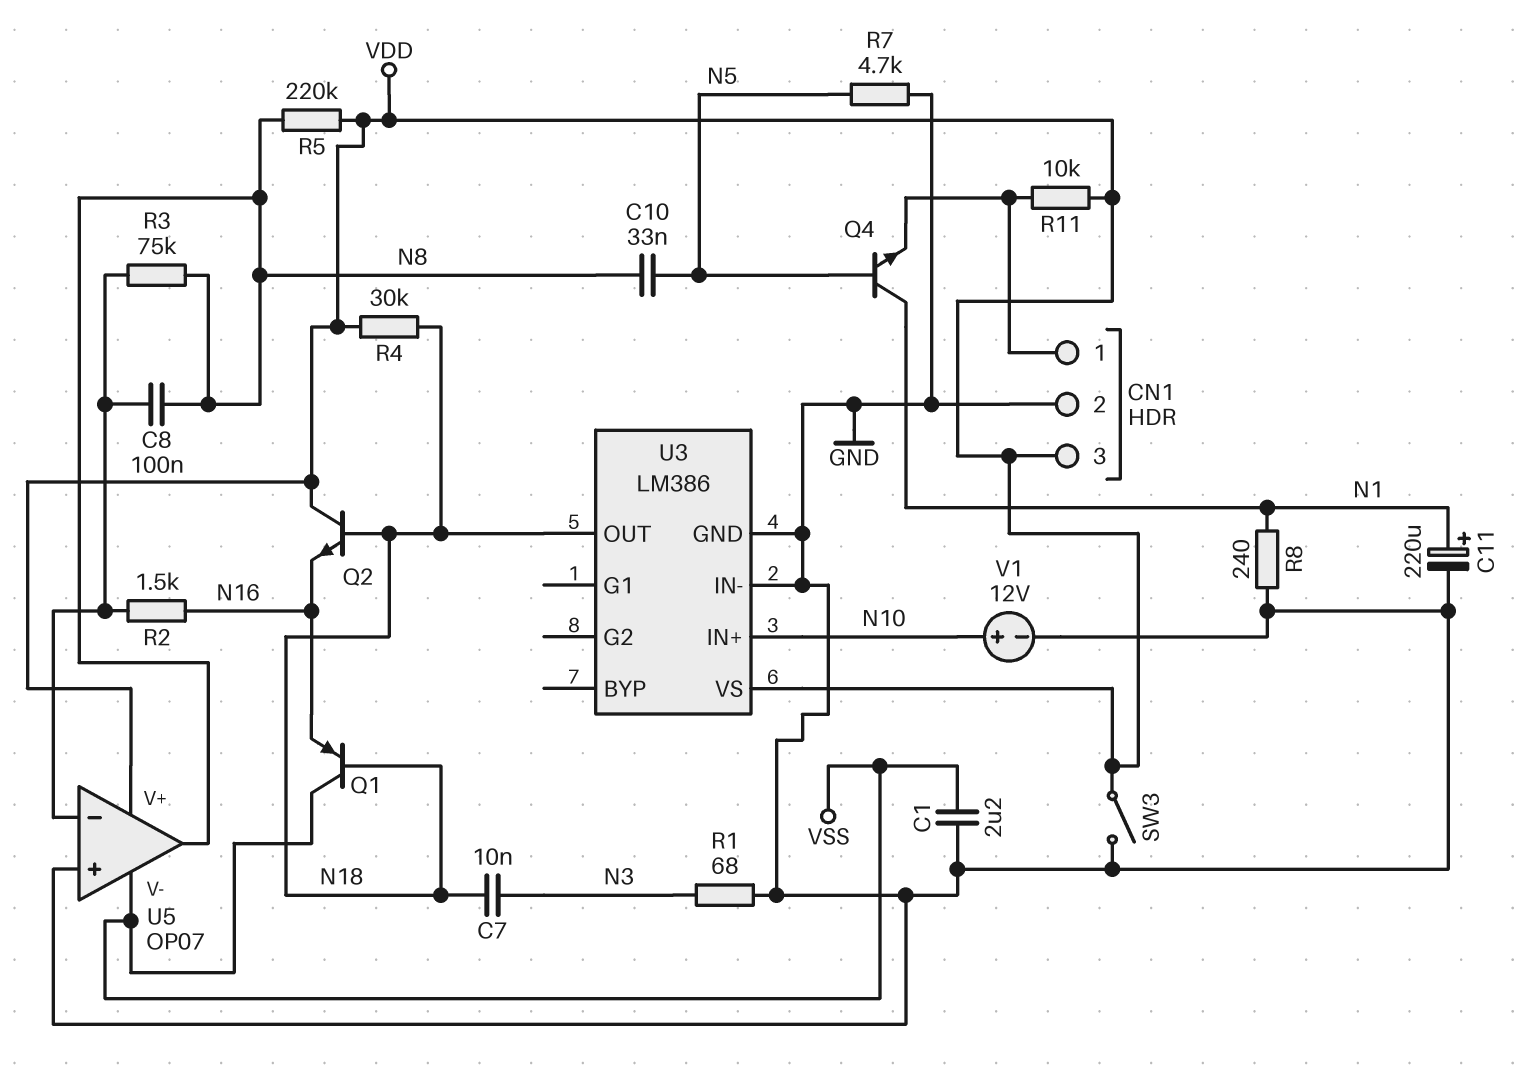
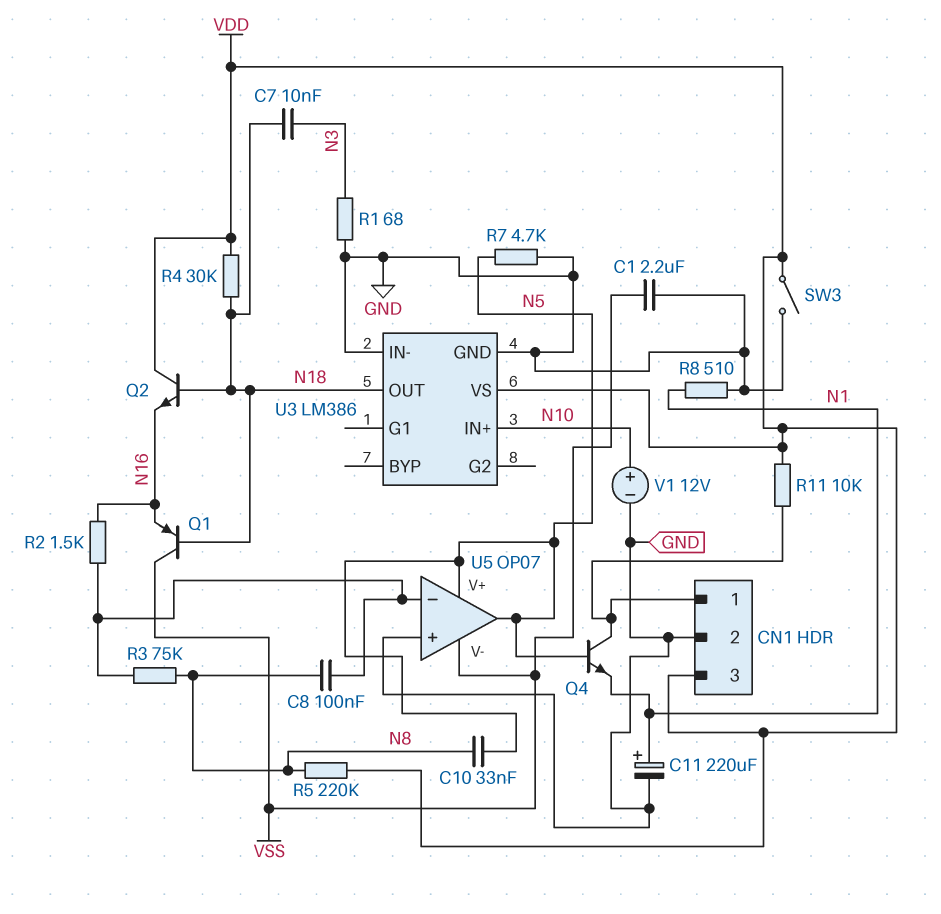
Q4: NPN (B N5, C N1, E CN1/1) -> NPN (B N5, C CN1/1, E N1)
R8: 240 (GND, N1) -> 510 (GND, N1)
U5 pin V+: VDD -> N5
U5 pin out: N8 -> N5

